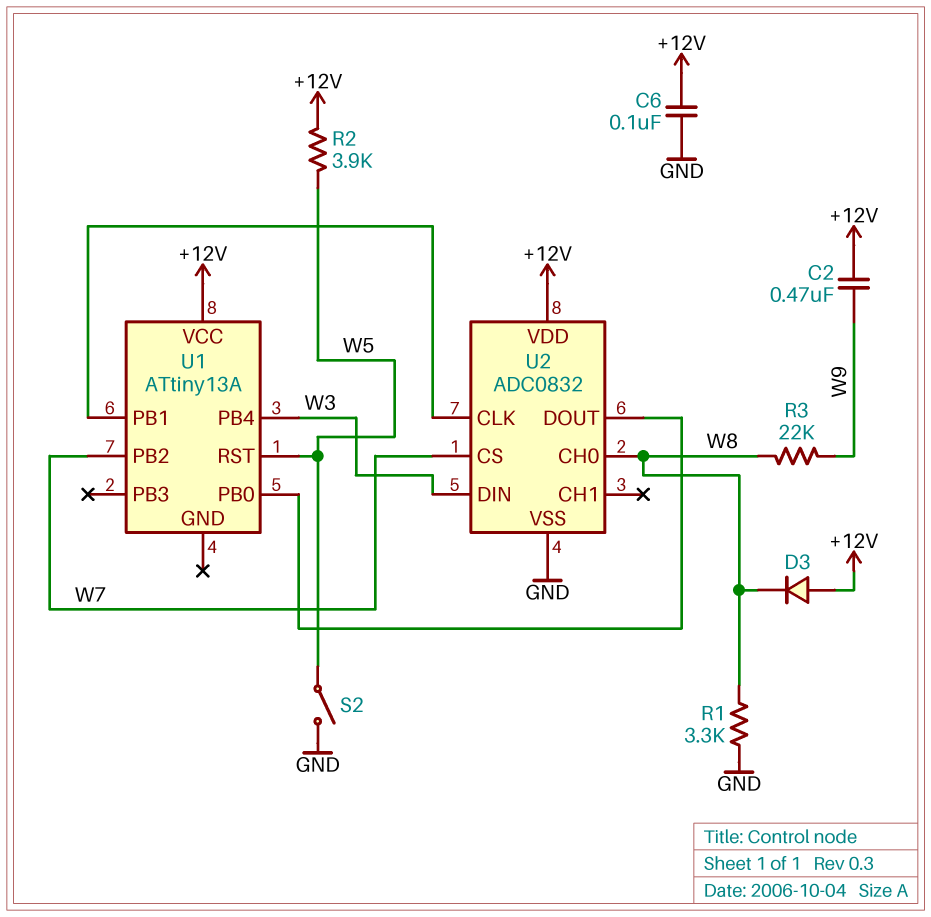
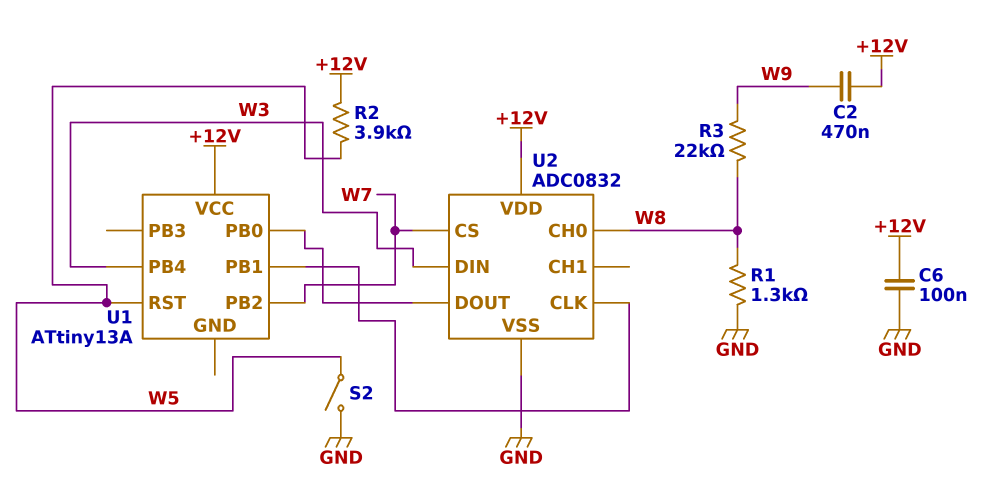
D3: diode (A +12V, K W8) -> none
R1: 3.3k (GND, W8) -> 1.3k (GND, W8)

